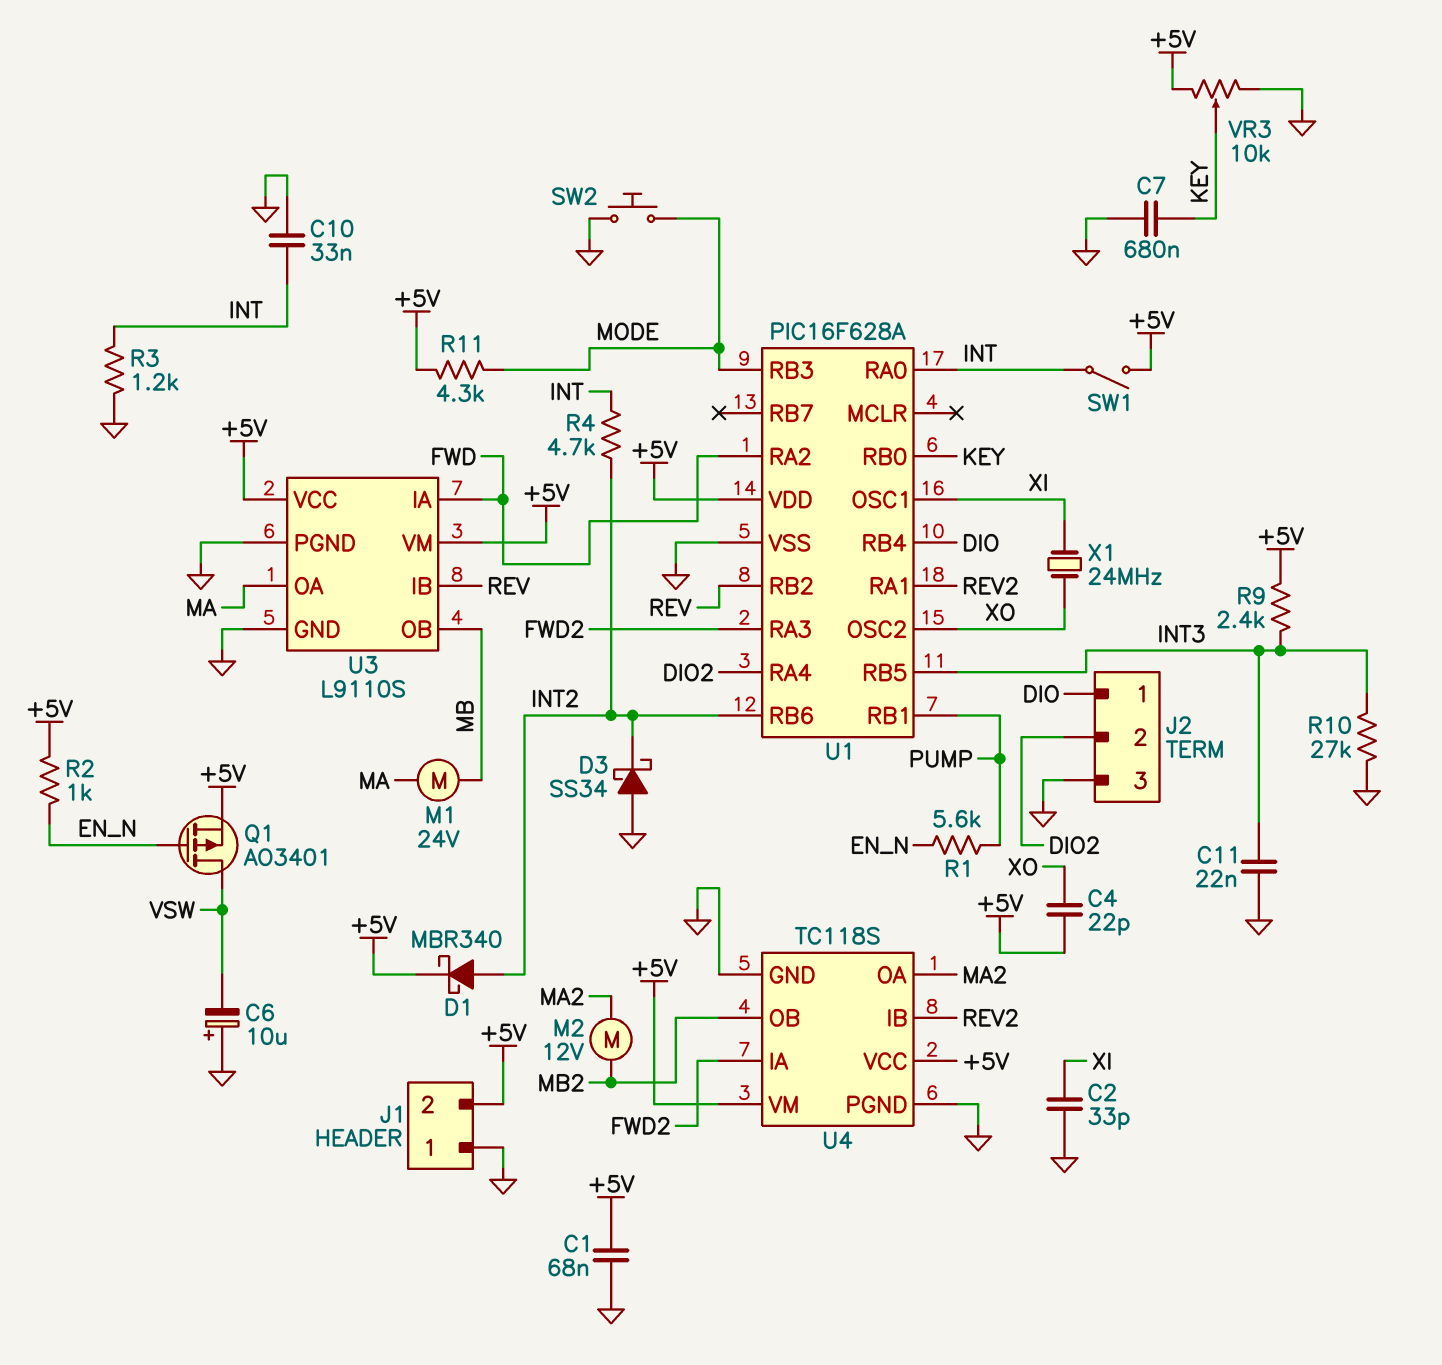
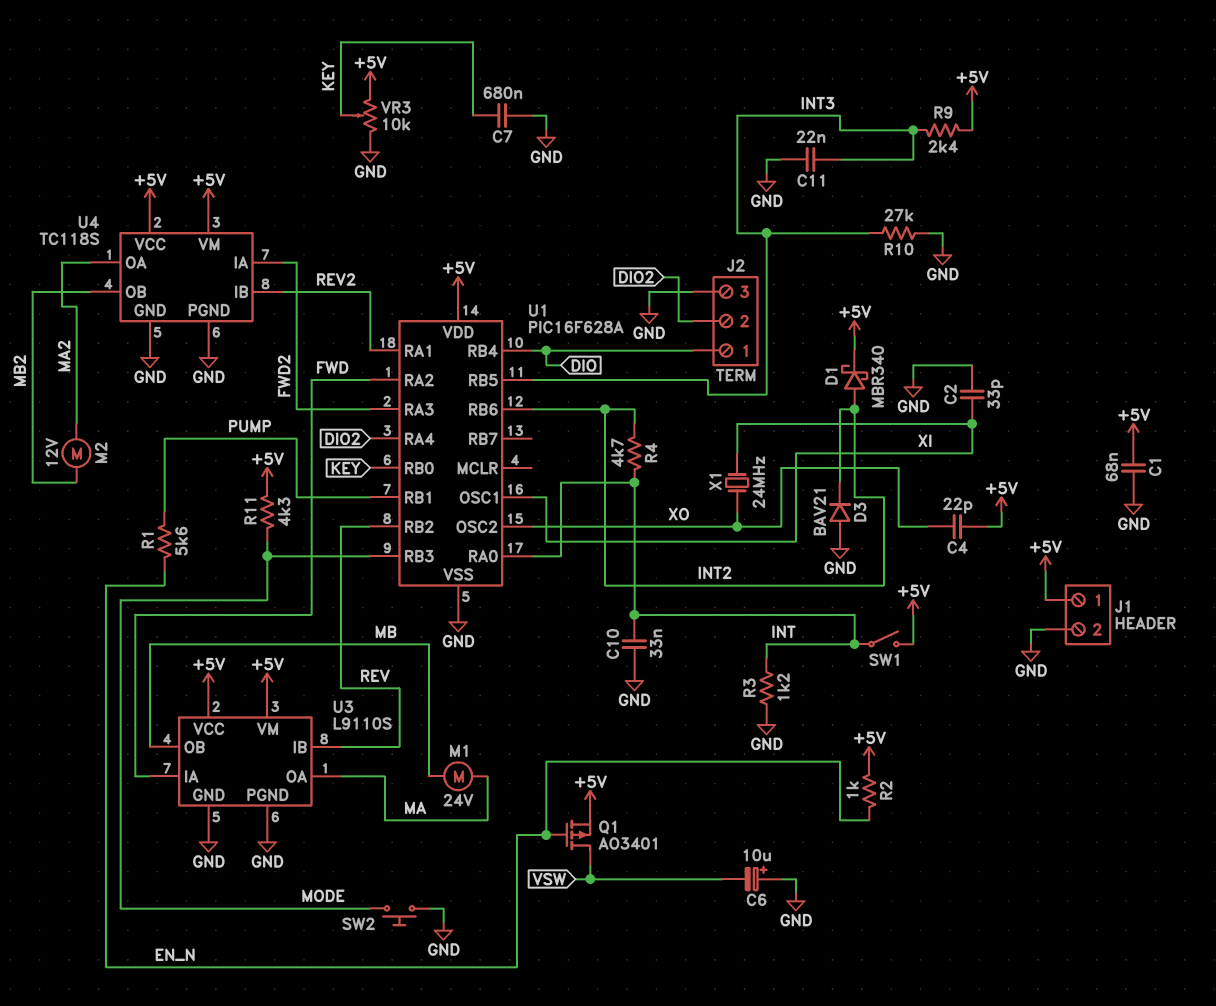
D3: schottky SS34 (A GND, K INT2) -> diode BAV21 (A GND, K INT2)
J1 pin 1: GND -> +5V
J1 pin 2: +5V -> GND

